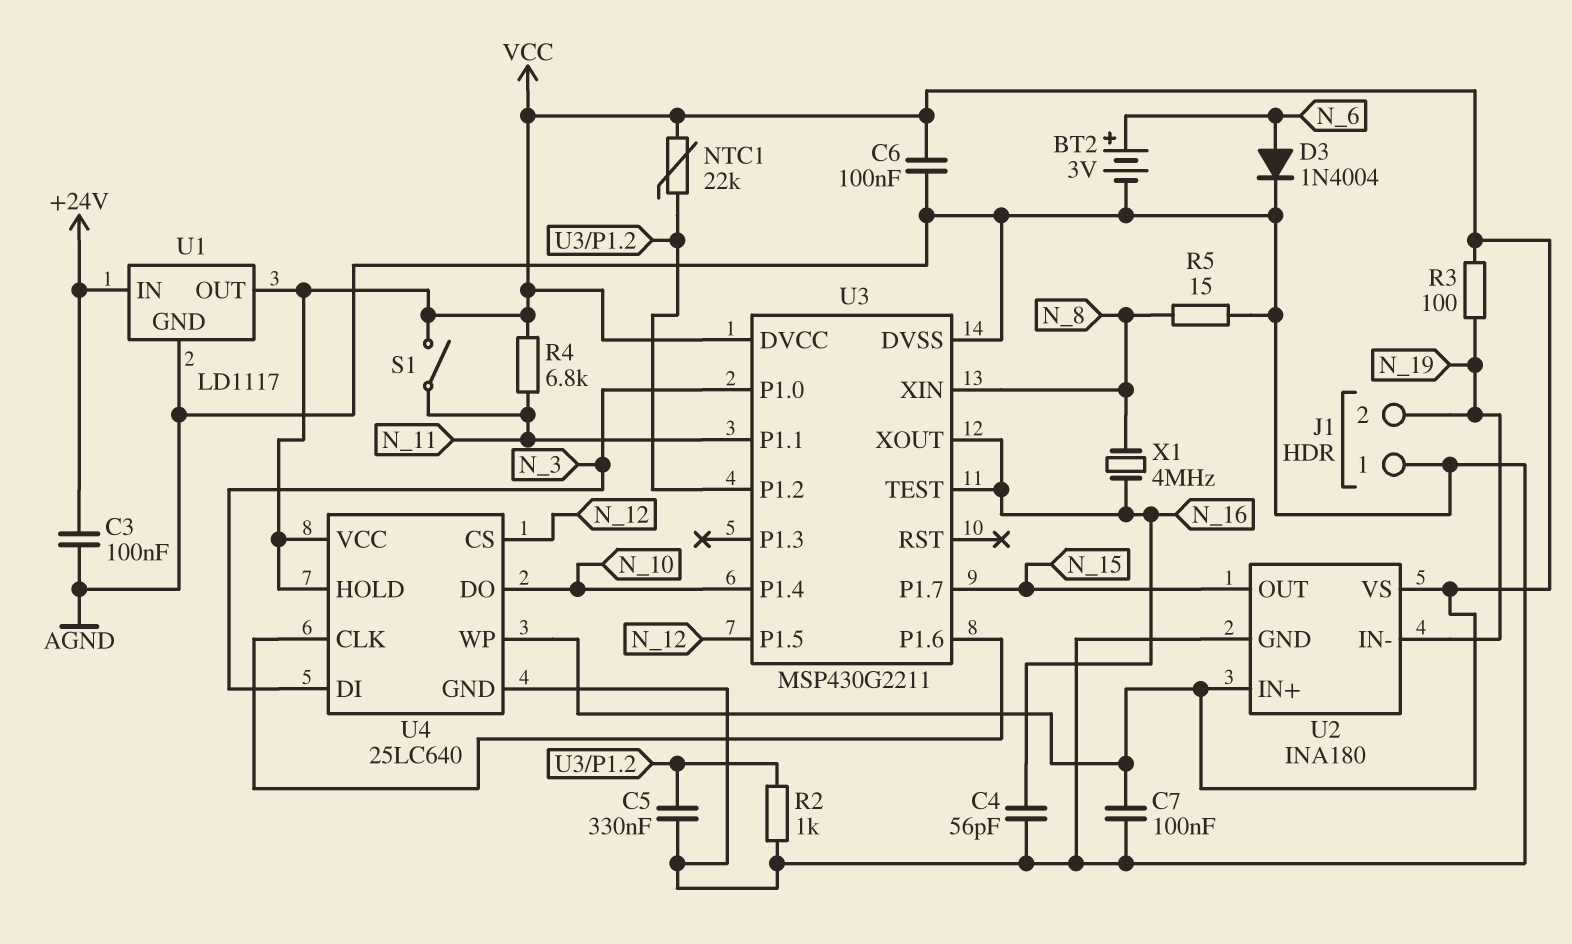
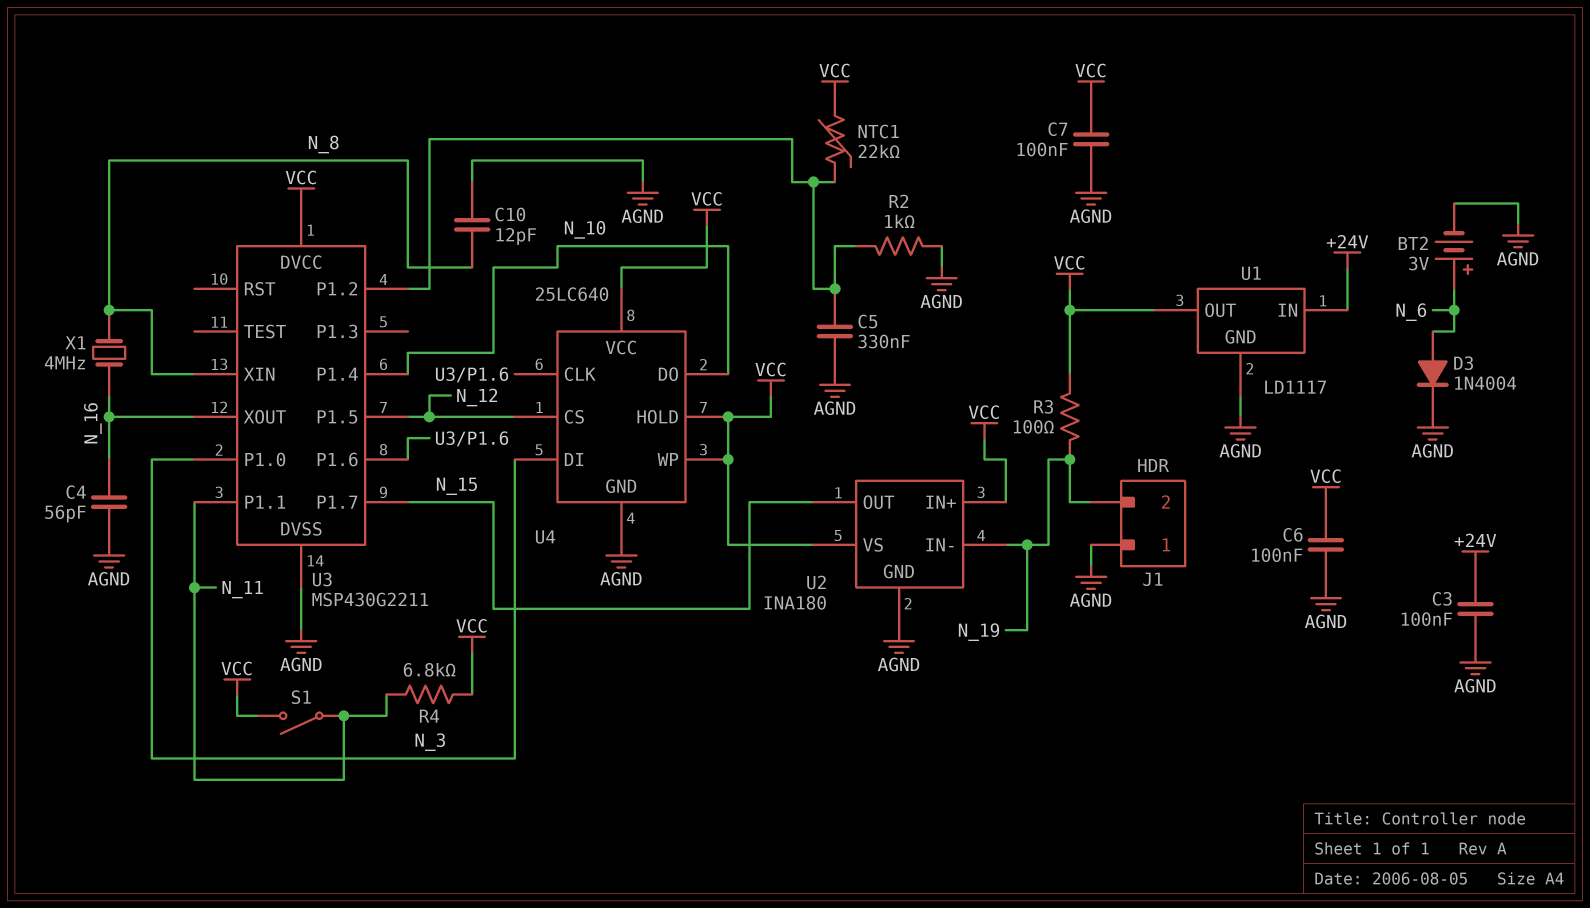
C10: none -> 12pF (AGND, N_8)
R5: 15 (AGND, N_8) -> none
U3 pin TEST: N_16 -> none

